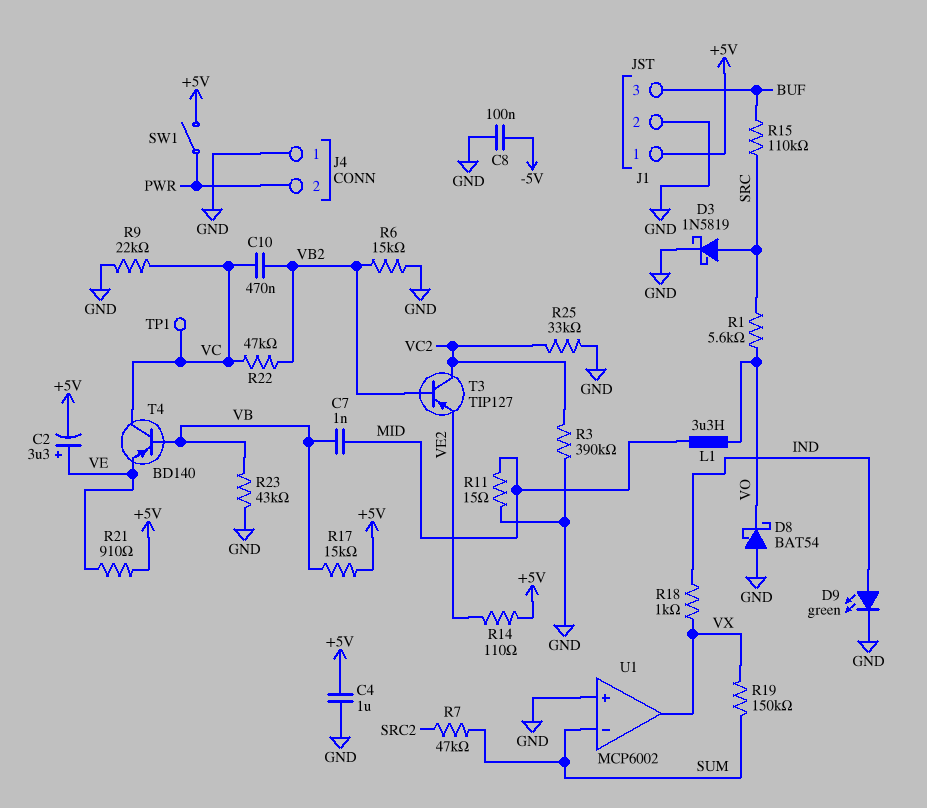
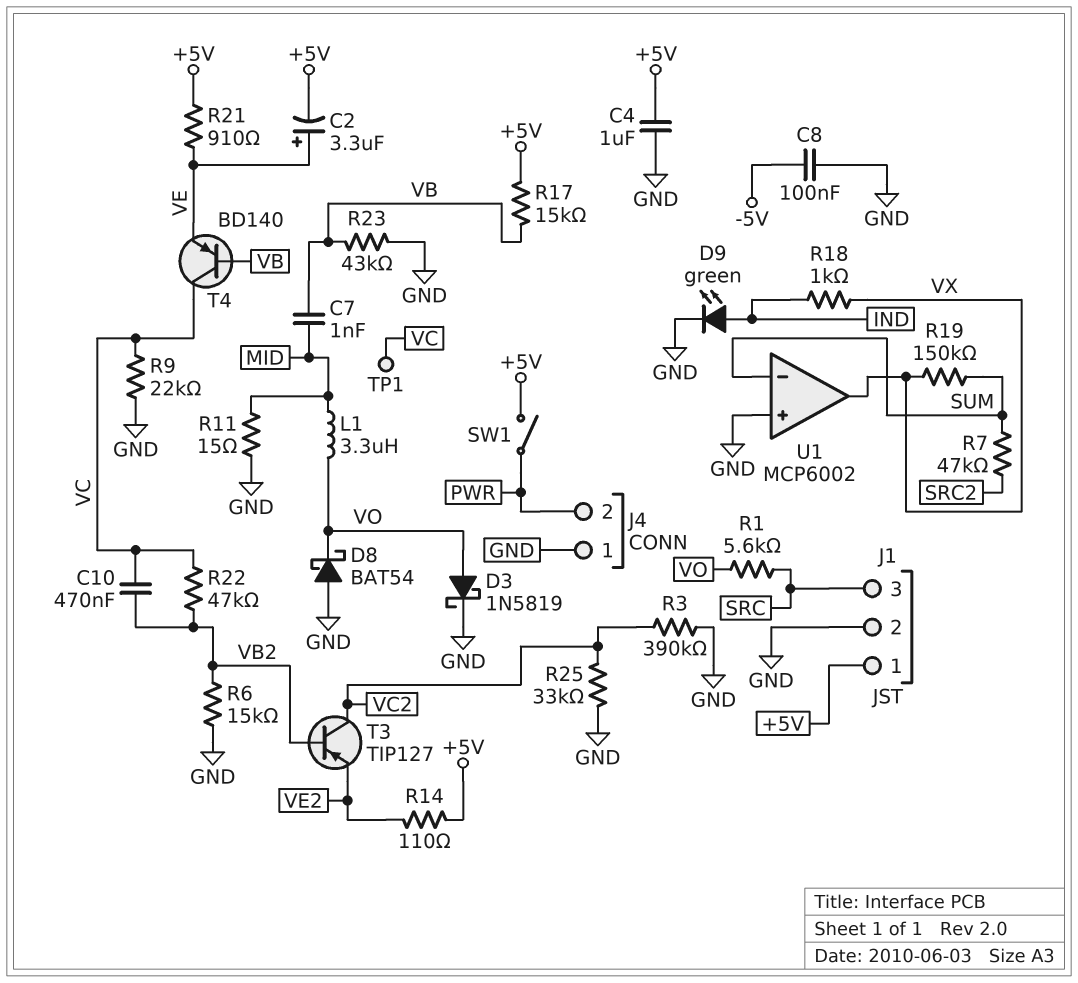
D3: schottky 1N5819 (A SRC, K GND) -> schottky 1N5819 (A VO, K GND)
J1 pin 3: BUF -> SRC
R15: 110k (BUF, SRC) -> none

